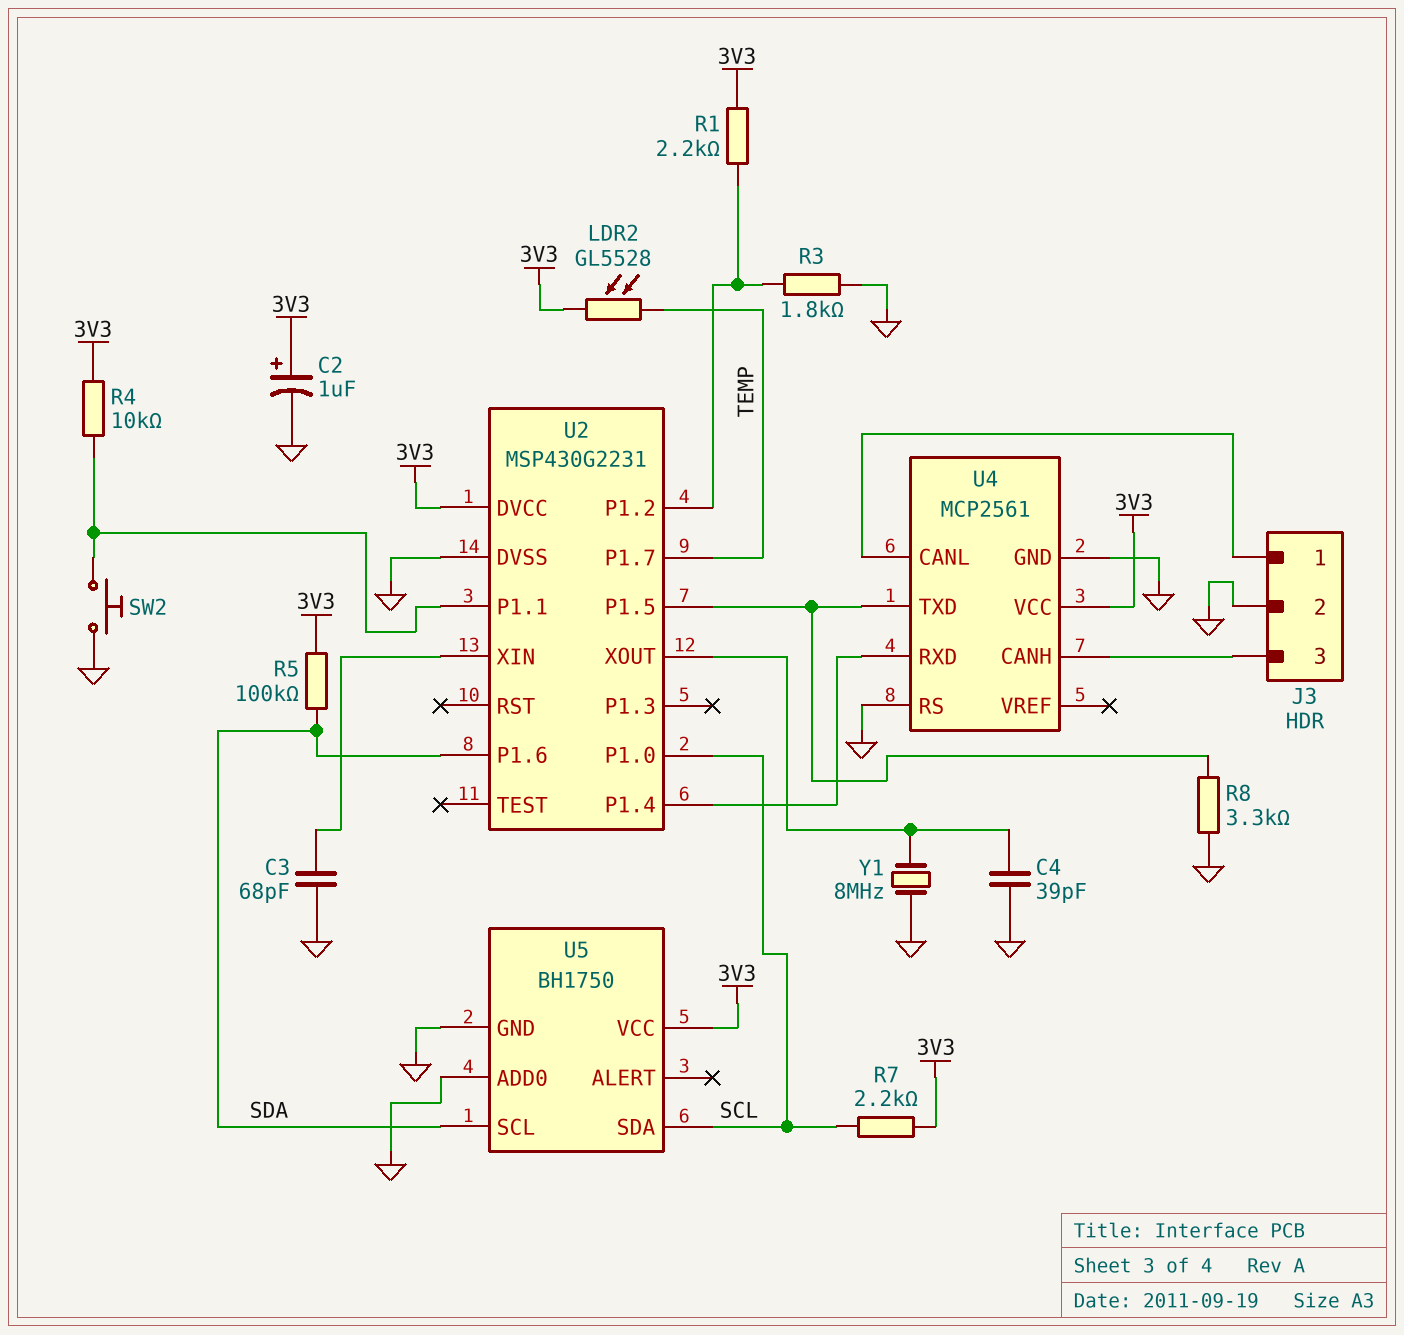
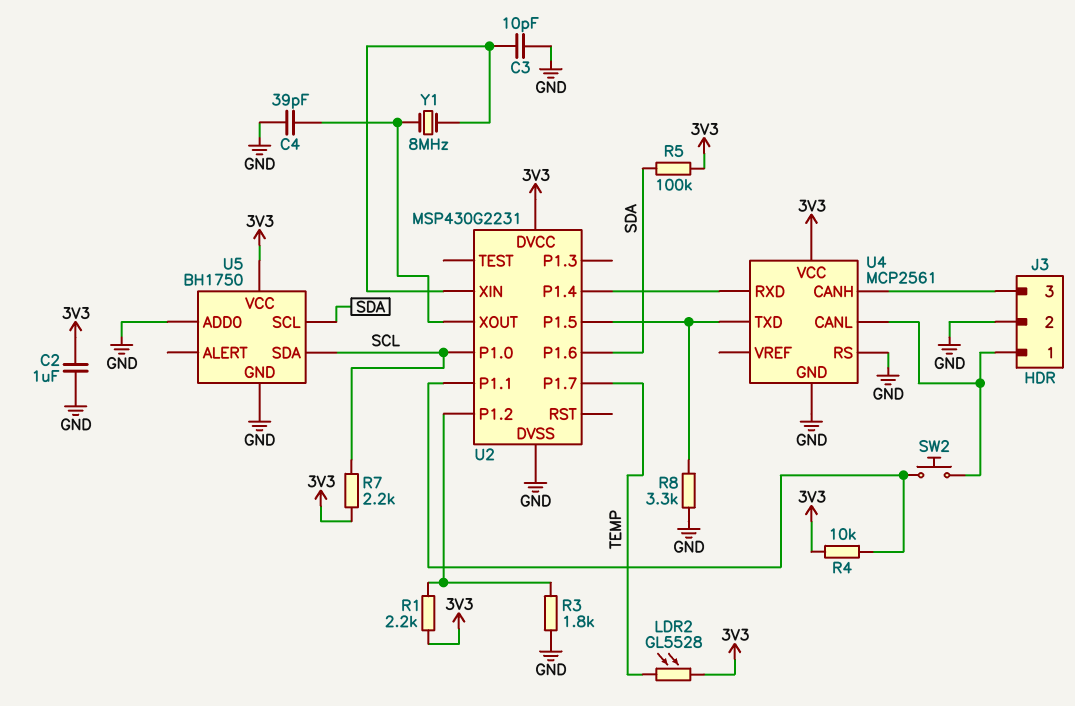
C2: 1uF (plus 3V3, minus GND) -> 1uF (3V3, GND)
C3: 68pF (GND, U2/XIN) -> 10pF (GND, U2/XIN)
SW2: button (GND, U2/P1.1) -> button (J3/1, U2/P1.1)
Y1: 8MHz (GND, U2/XOUT) -> 8MHz (U2/XIN, U2/XOUT)

